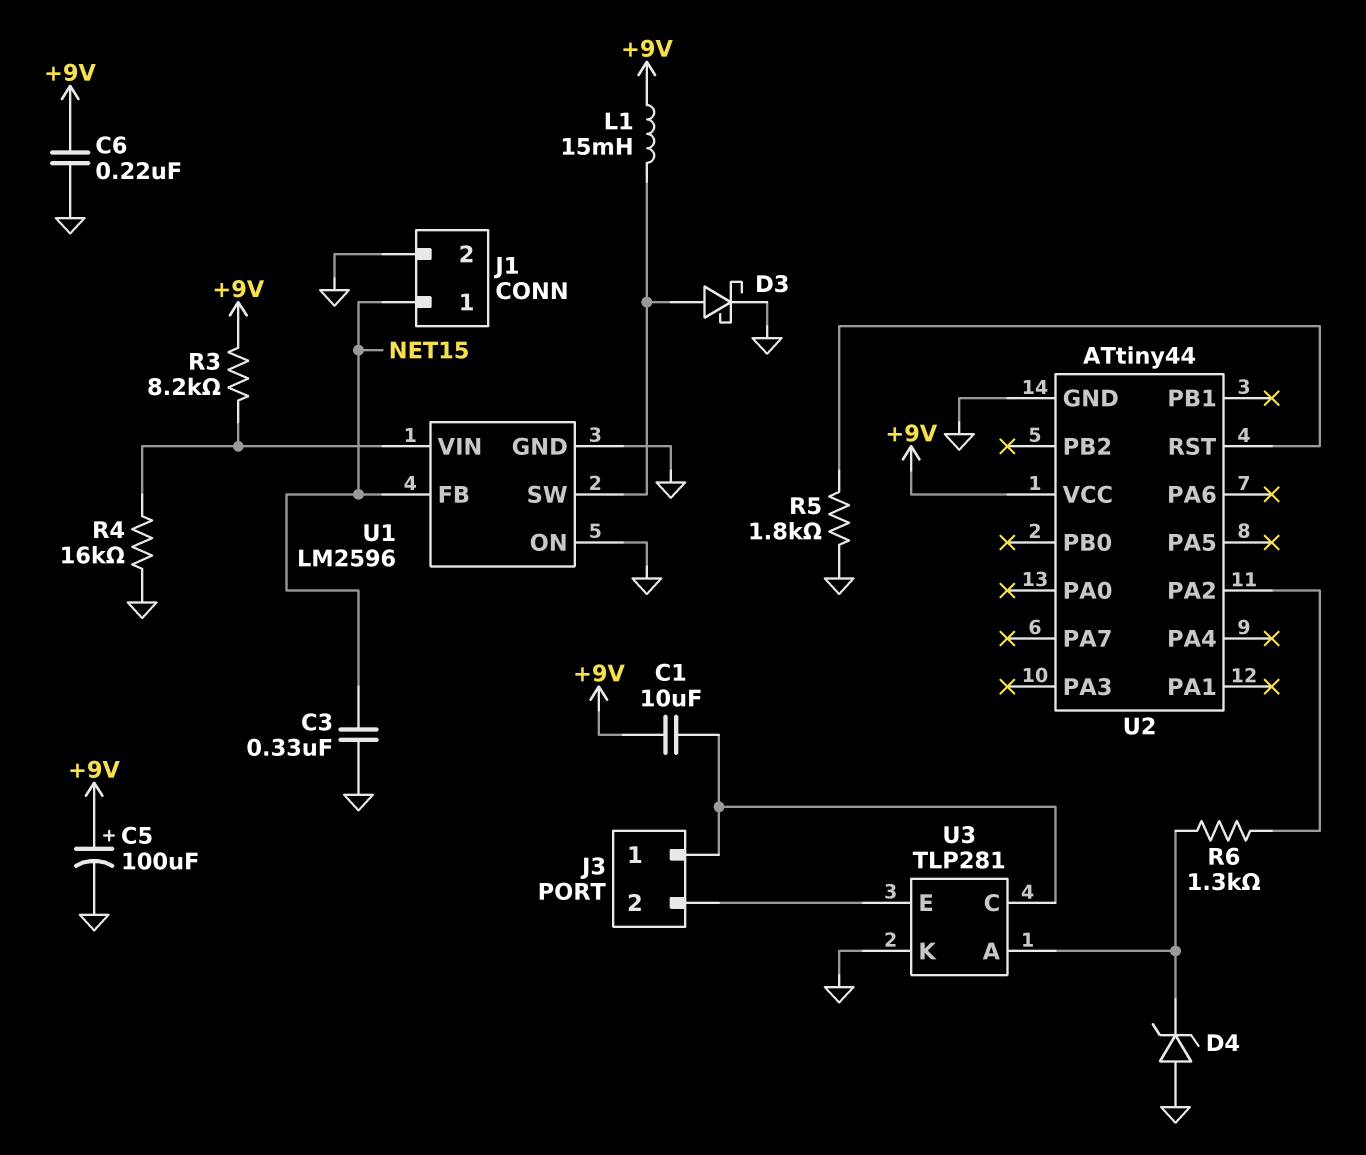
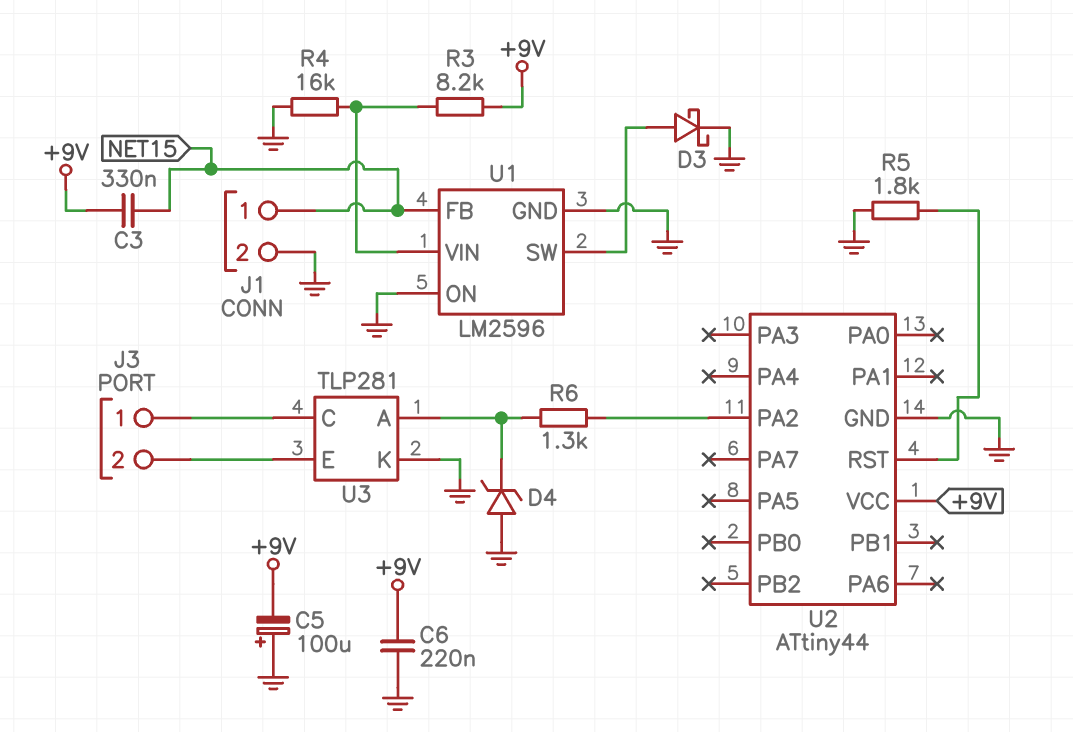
C1: 10uF (+9V, J3/1) -> none
C3: 330nF (GND, NET15) -> 330nF (+9V, NET15)
C5: 100uF (plus +9V, minus GND) -> 100uF (plus GND, minus +9V)
L1: 15mH (+9V, U1/SW) -> none

